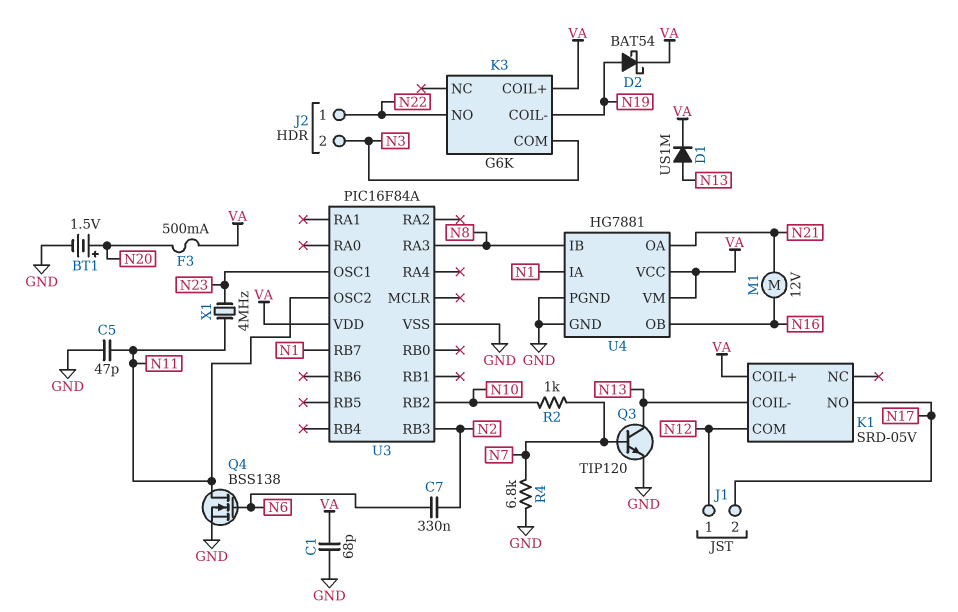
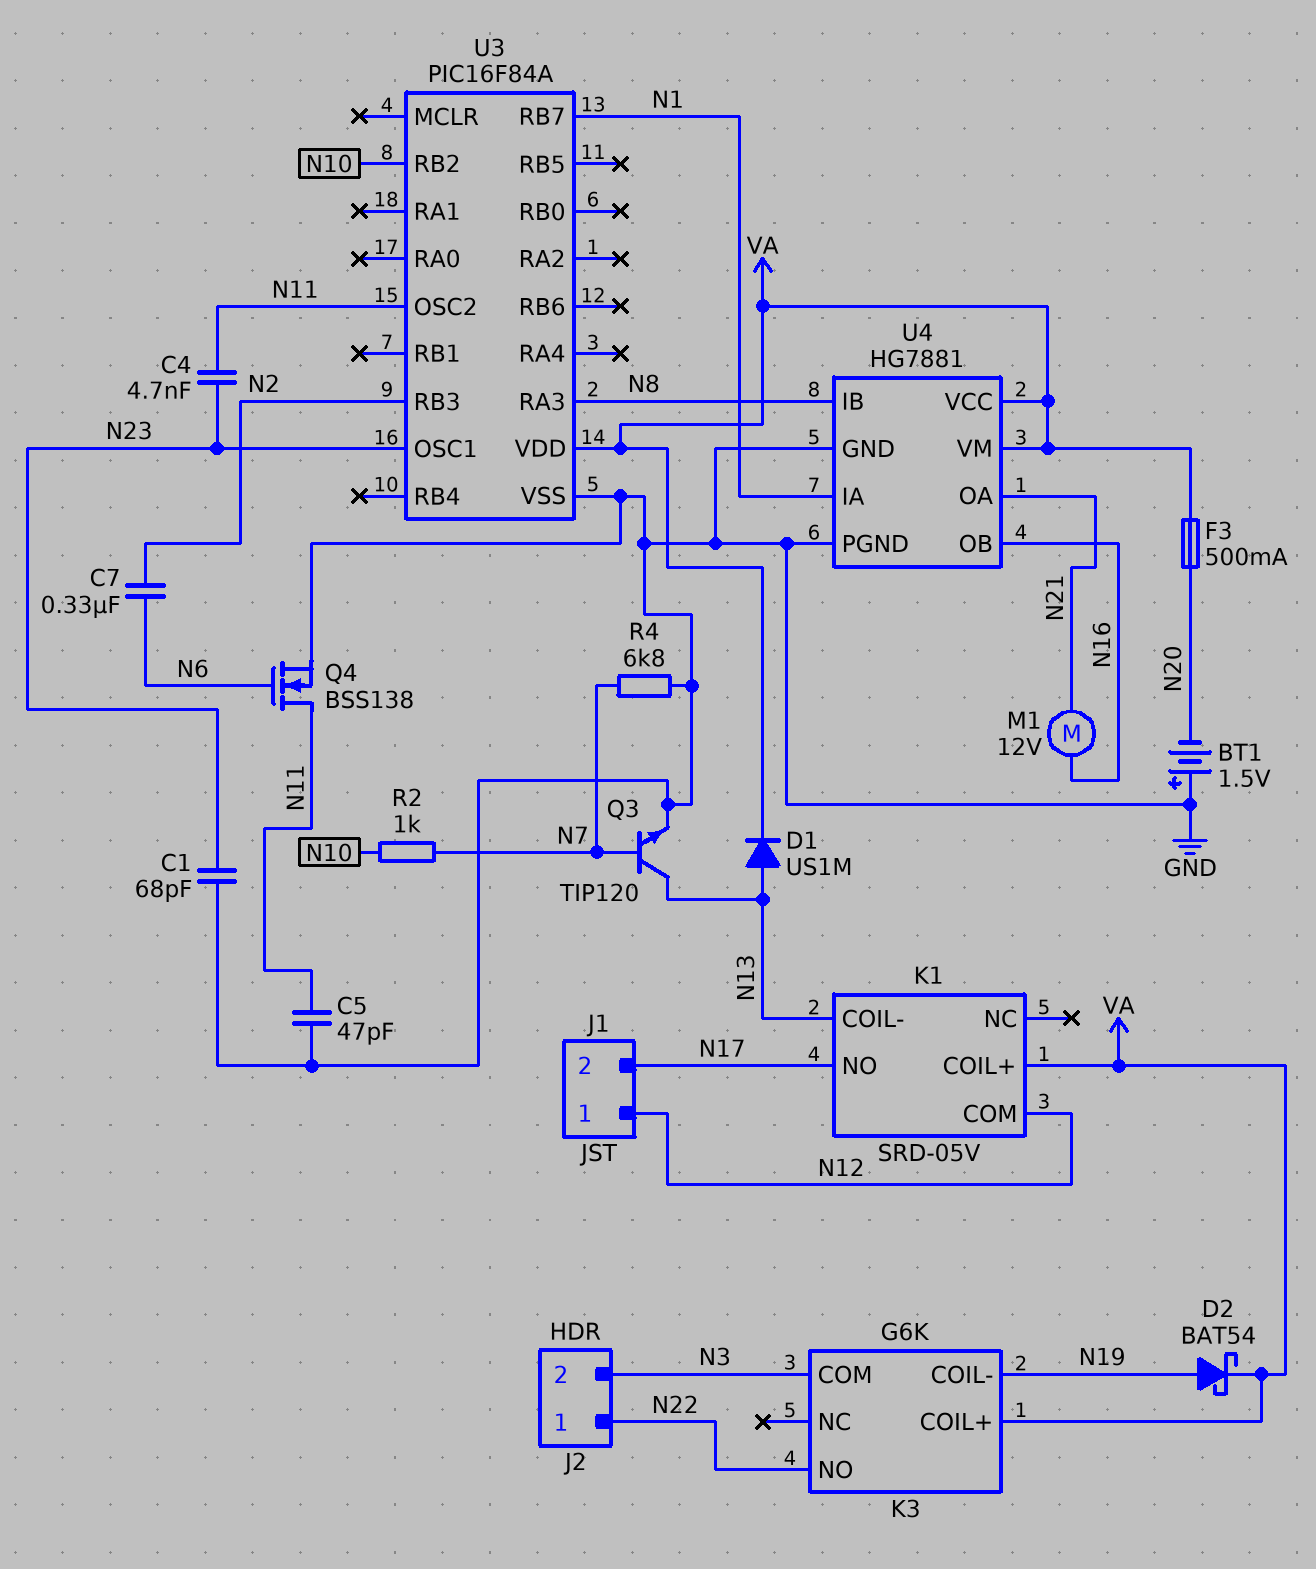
BT1: 1.5V (plus N20, minus GND) -> 1.5V (plus GND, minus N20)
C1: 68pF (GND, VA) -> 68pF (GND, N23)
C4: none -> 4.7nF (N11, N23)
X1: 4MHz (N11, N23) -> none

